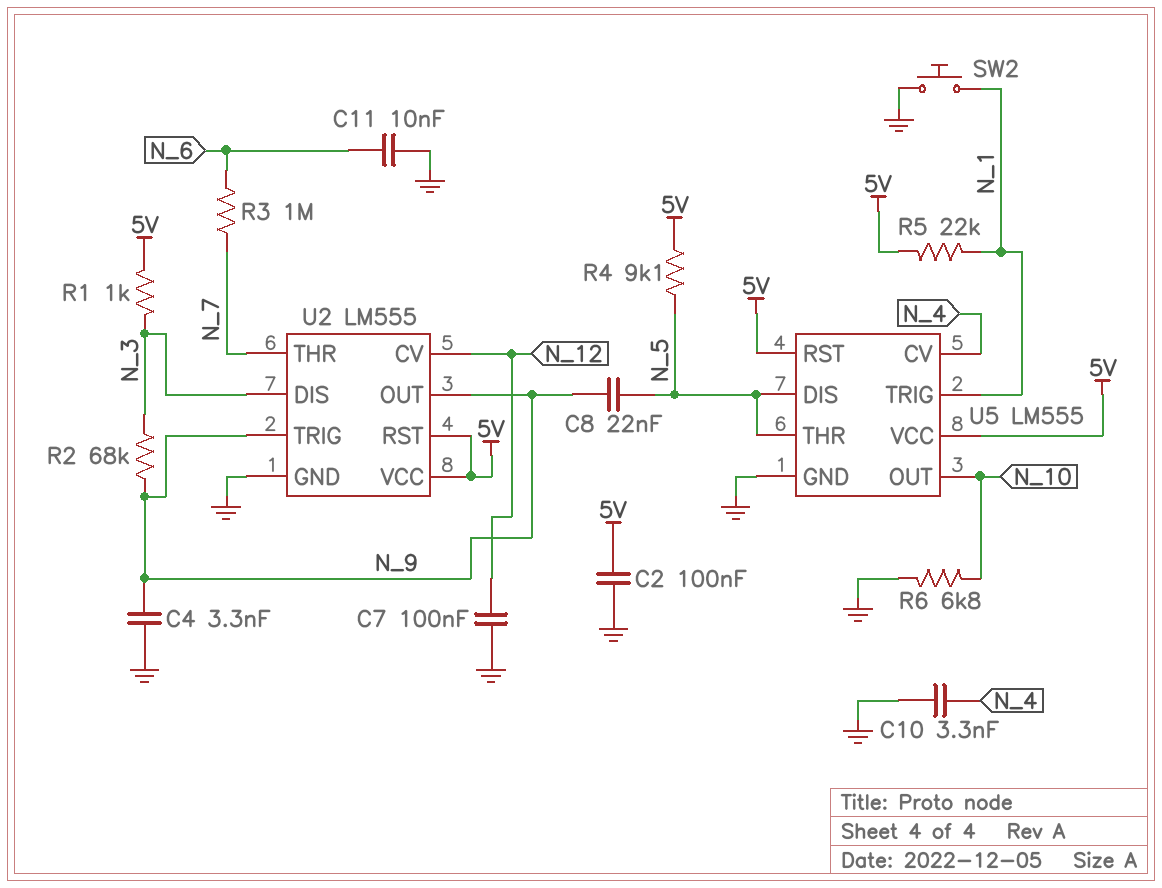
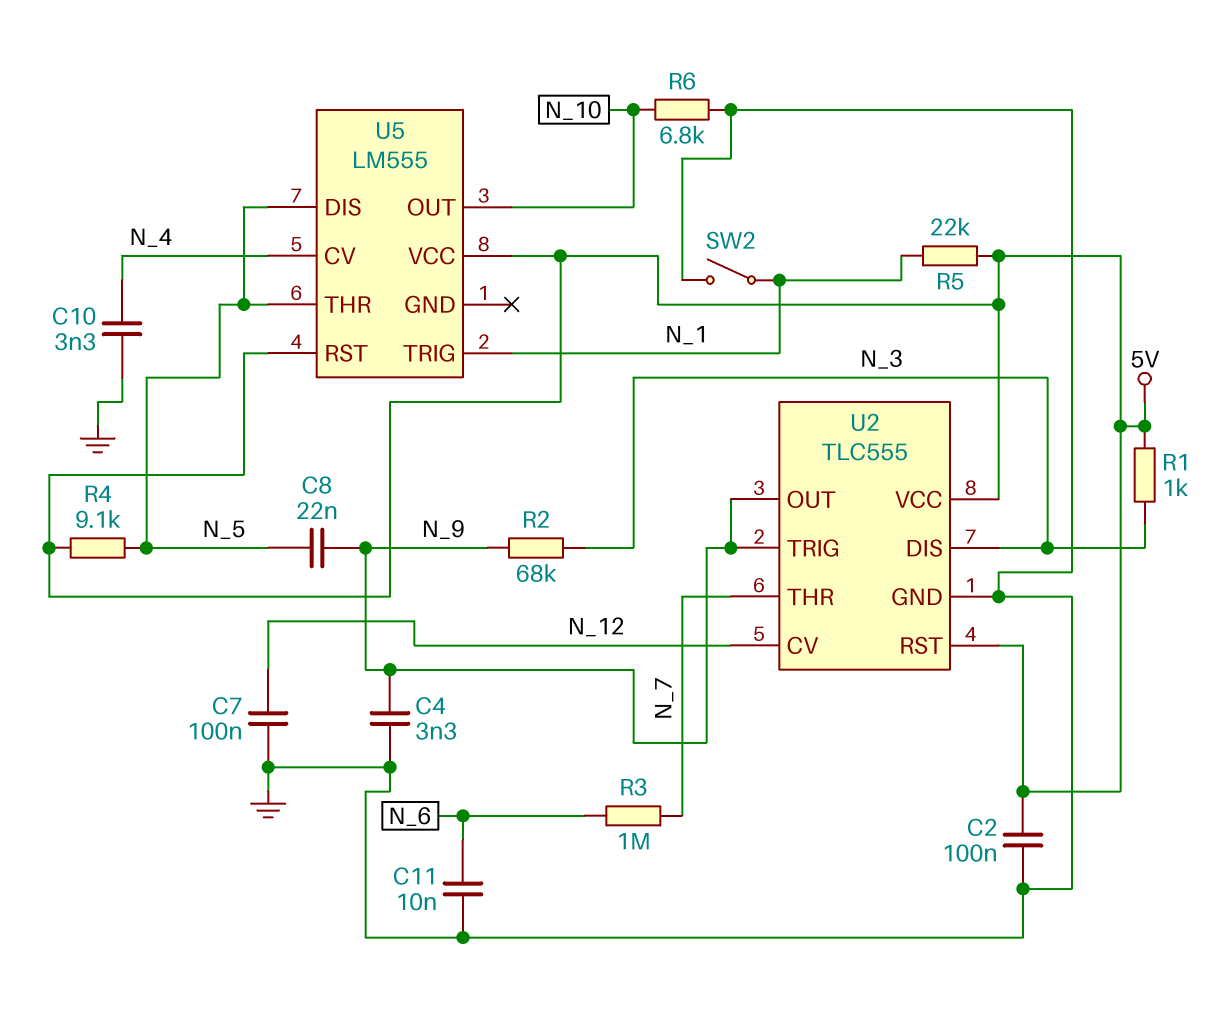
SW2: button (GND, N_1) -> switch (GND, N_1)
U2: LM555 -> TLC555
U5 pin GND: GND -> none

